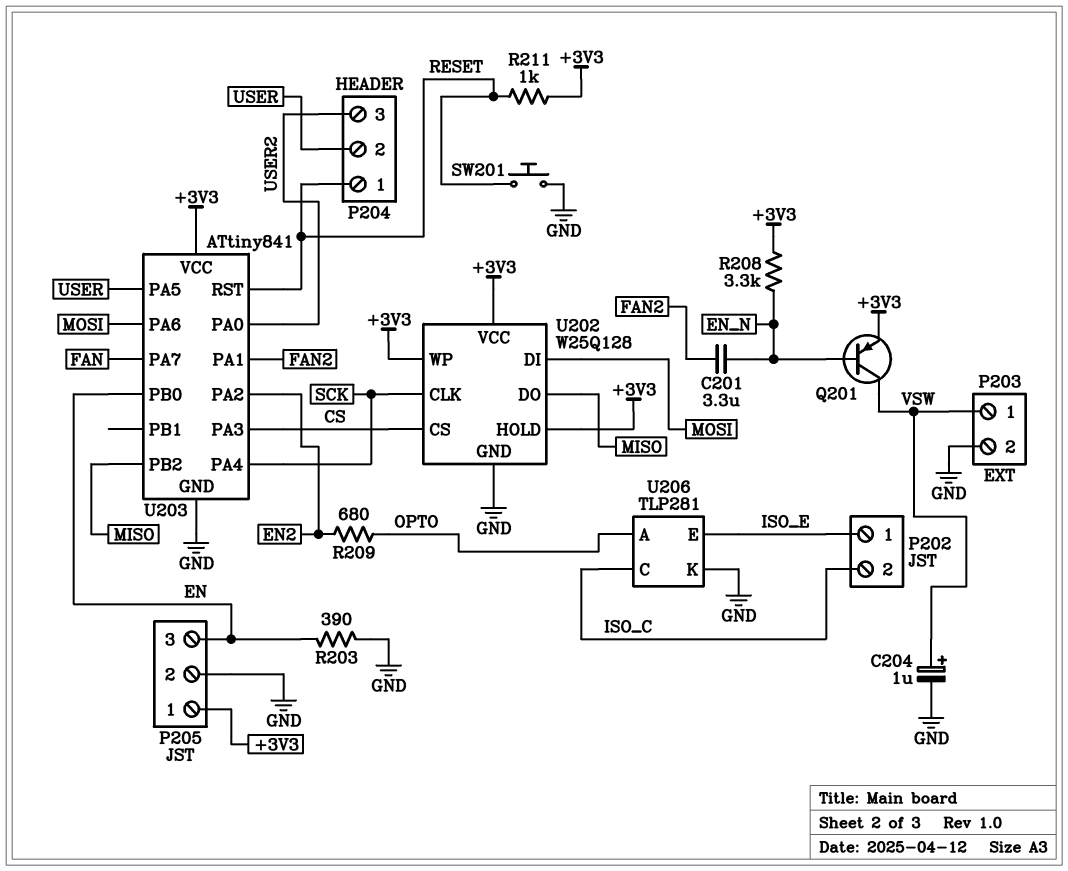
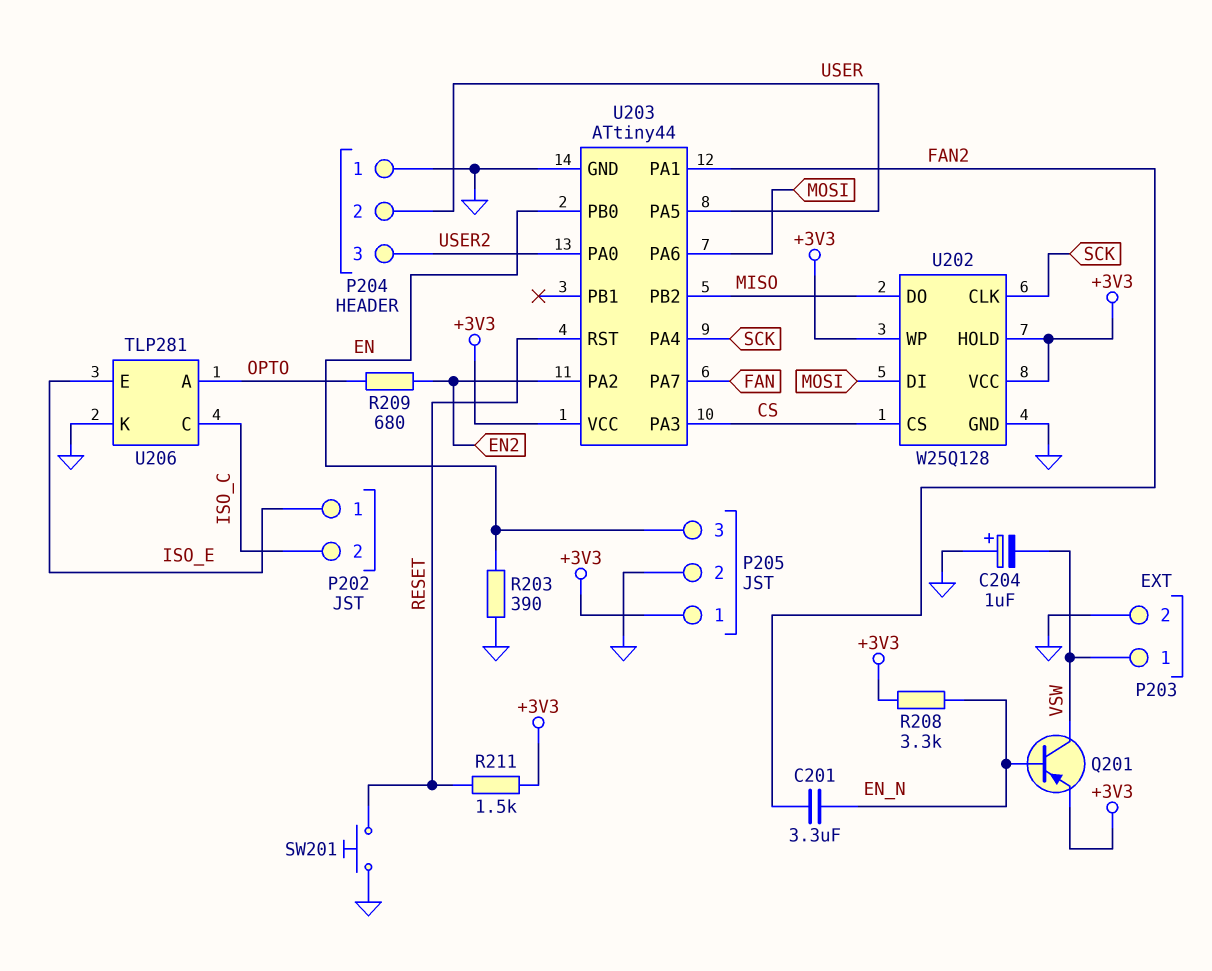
C204: 1uF (plus VSW, minus GND) -> 1uF (plus GND, minus VSW)
P204 pin 1: RESET -> GND
R211: 1k (+3V3, RESET) -> 1.5k (+3V3, RESET)
U203: ATtiny841 -> ATtiny44

